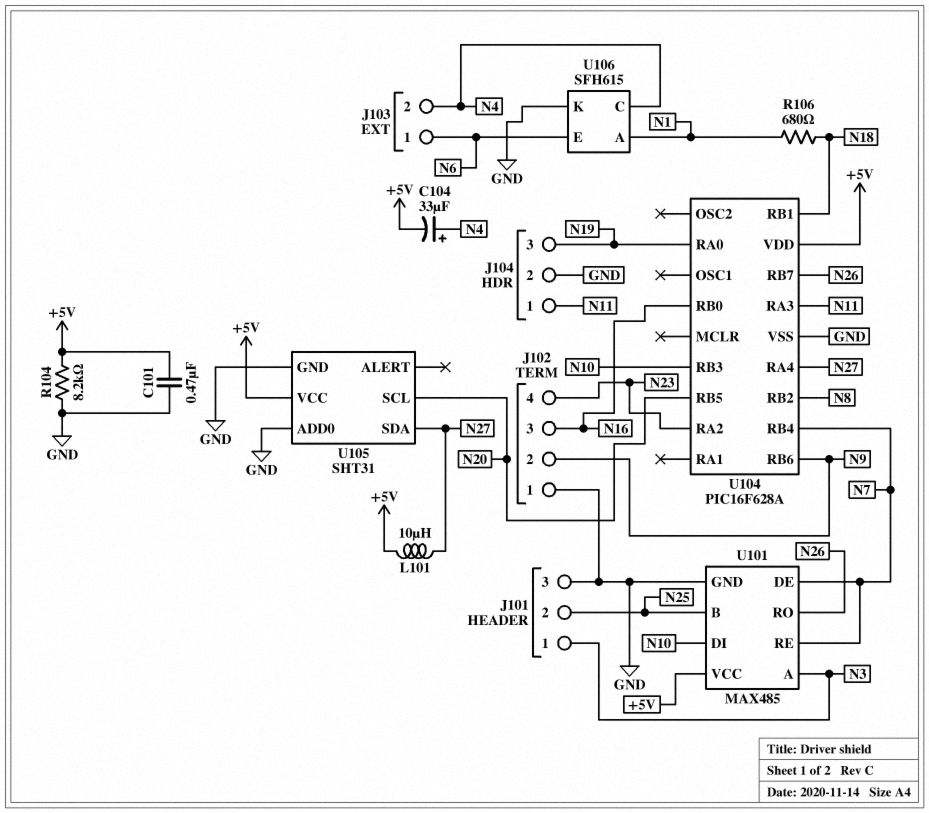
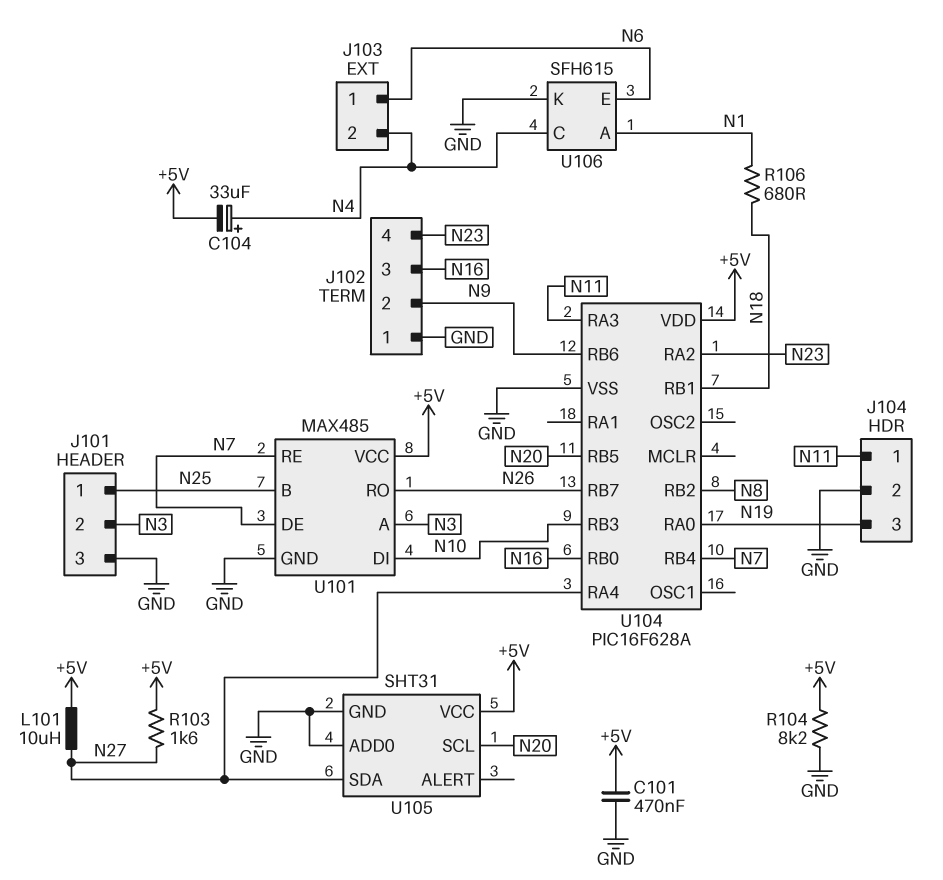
J101 pin 1: N3 -> N25
J101 pin 2: N25 -> N3
R103: none -> 1.6k (+5V, N27)

